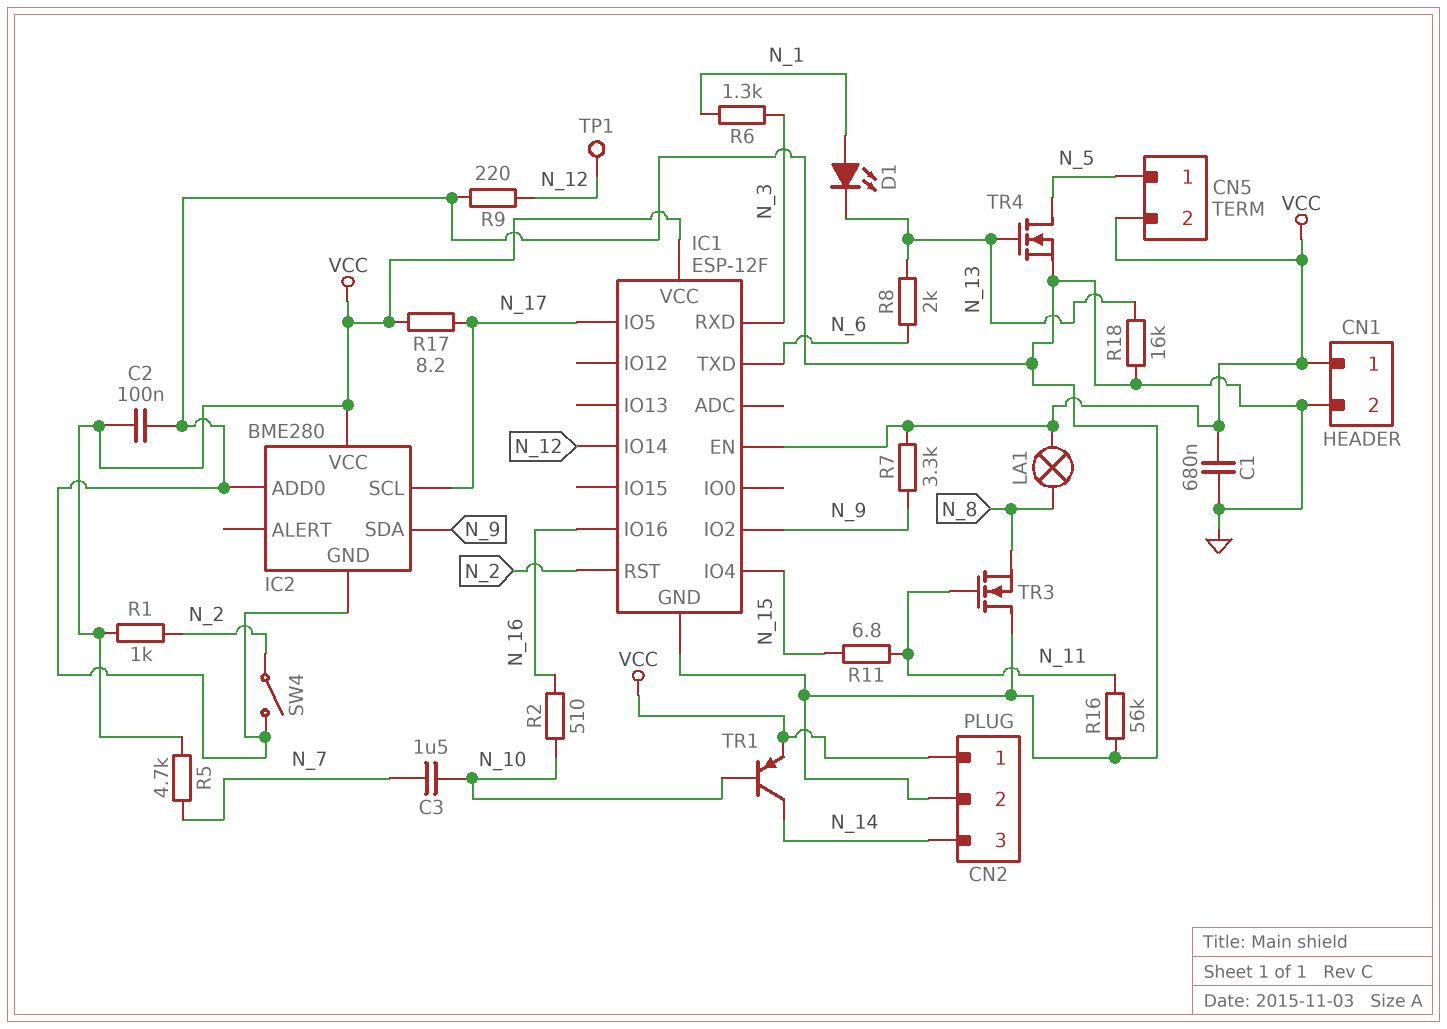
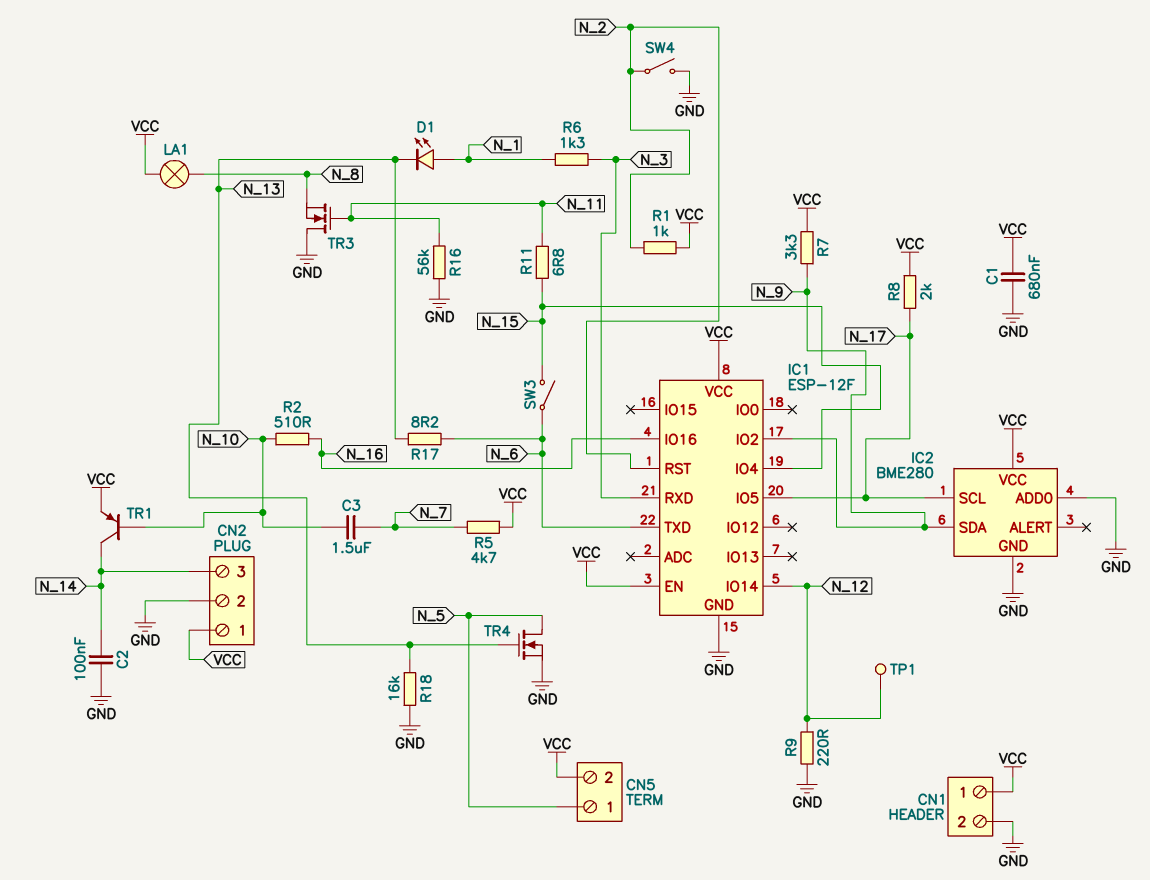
C2: 100nF (GND, VCC) -> 100nF (GND, N_14)
R8: 2k (N_6, N_13) -> 2k (N_17, VCC)
R17: 8.2 (N_17, VCC) -> 8.2 (N_6, N_13)
SW3: none -> switch (N_6, N_15)

